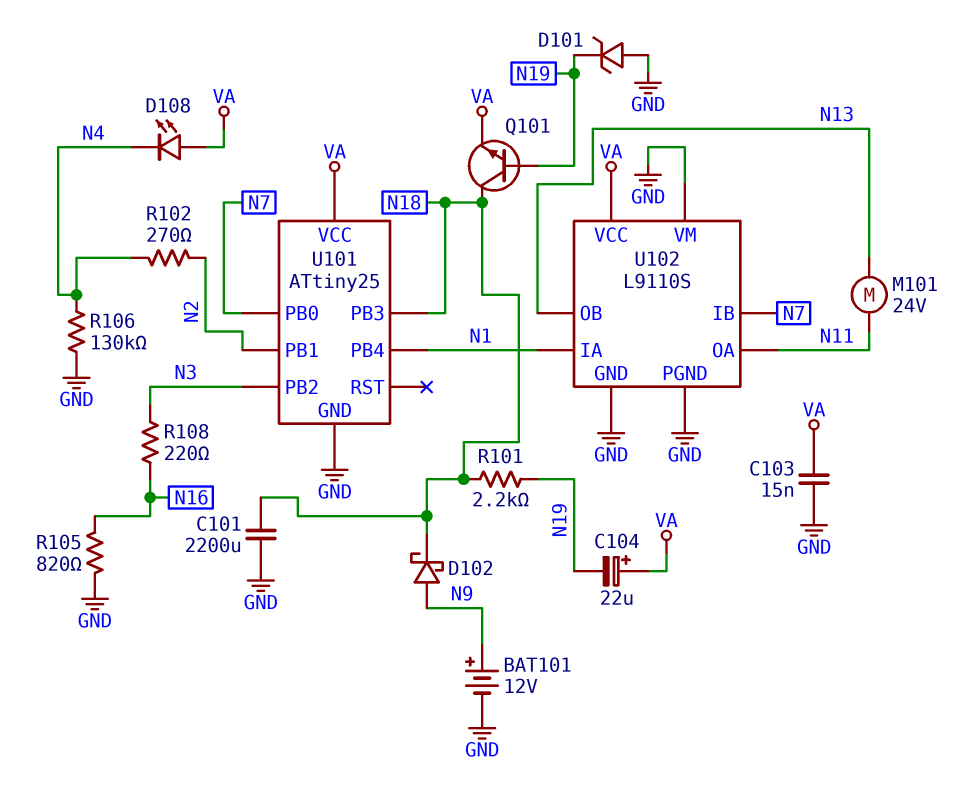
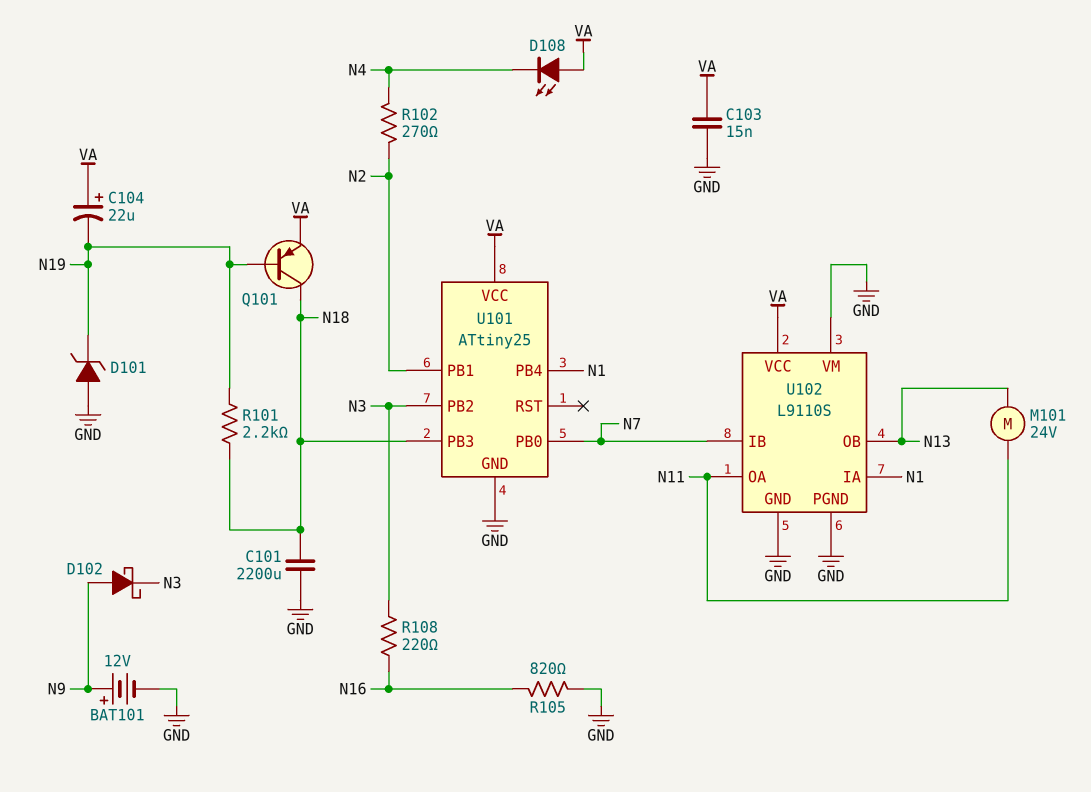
D102: schottky (A N9, K N18) -> schottky (A N9, K N3)
Q101: NPN (B N19, C N18, E VA) -> PNP (B N19, C N18, E VA)
R106: 130k (GND, N4) -> none

